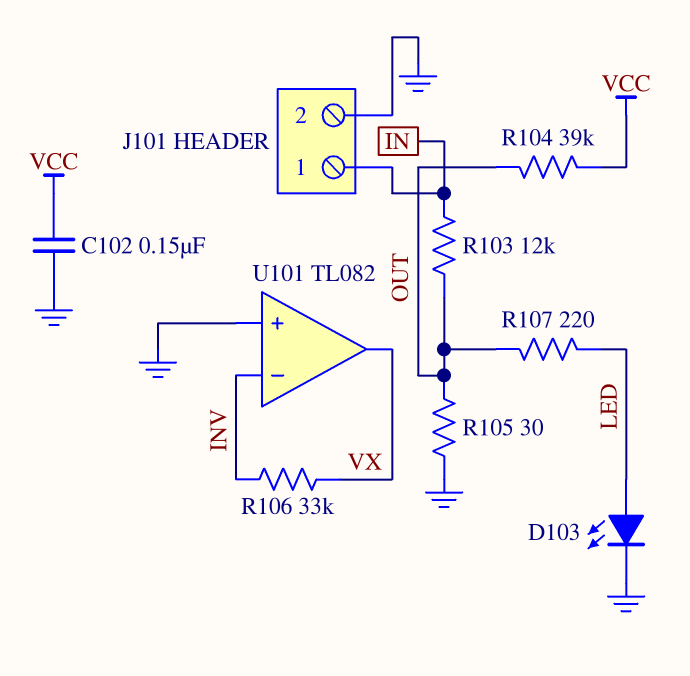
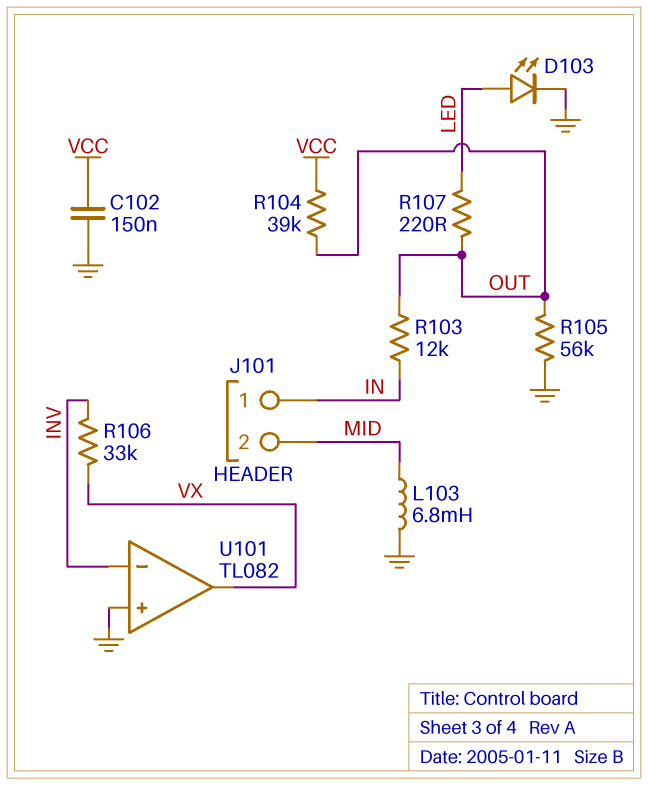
J101 pin 2: GND -> MID
L103: none -> 6.8mH (GND, MID)
R105: 30 (GND, OUT) -> 56k (GND, OUT)

